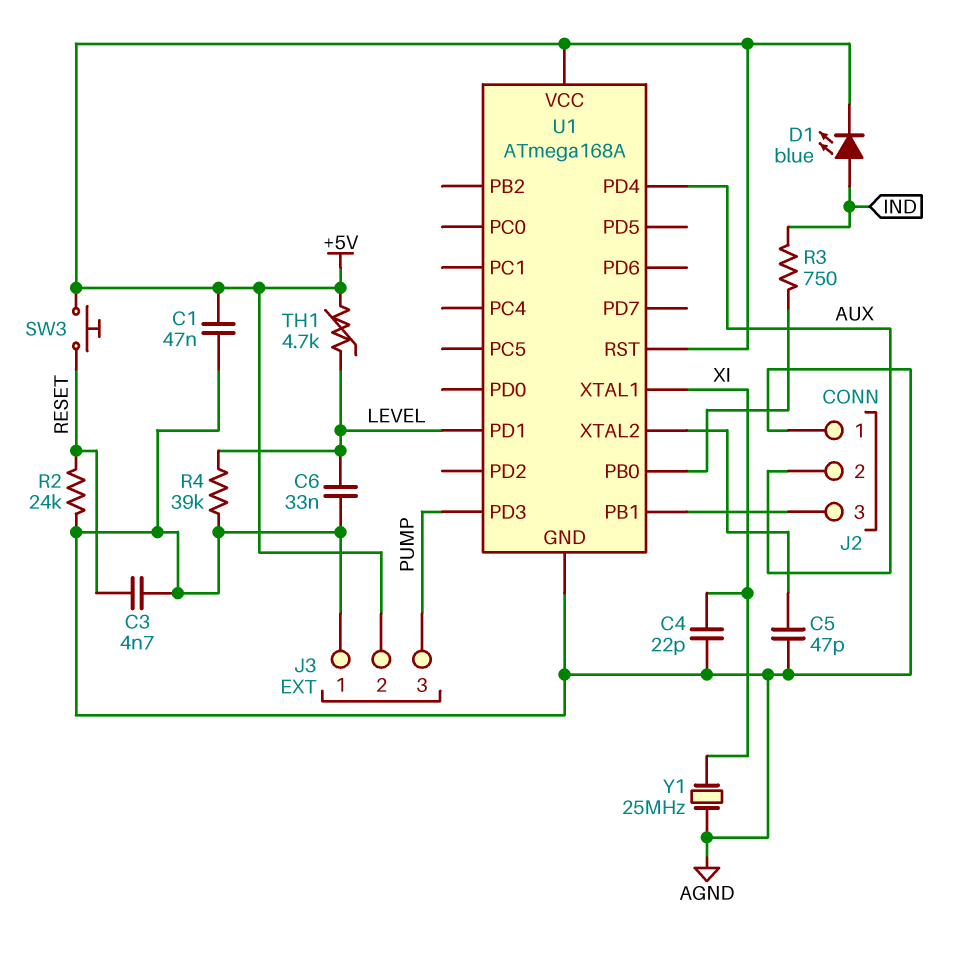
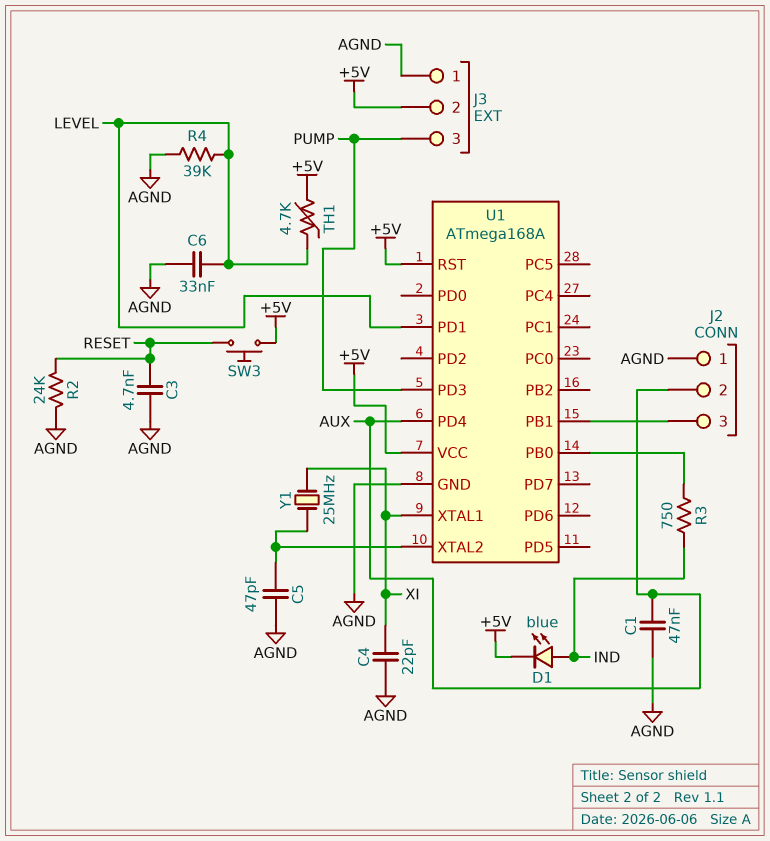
C1: 47nF (+5V, AGND) -> 47nF (AGND, AUX)
Y1: 25MHz (AGND, XI) -> 25MHz (U1/XTAL2, XI)

